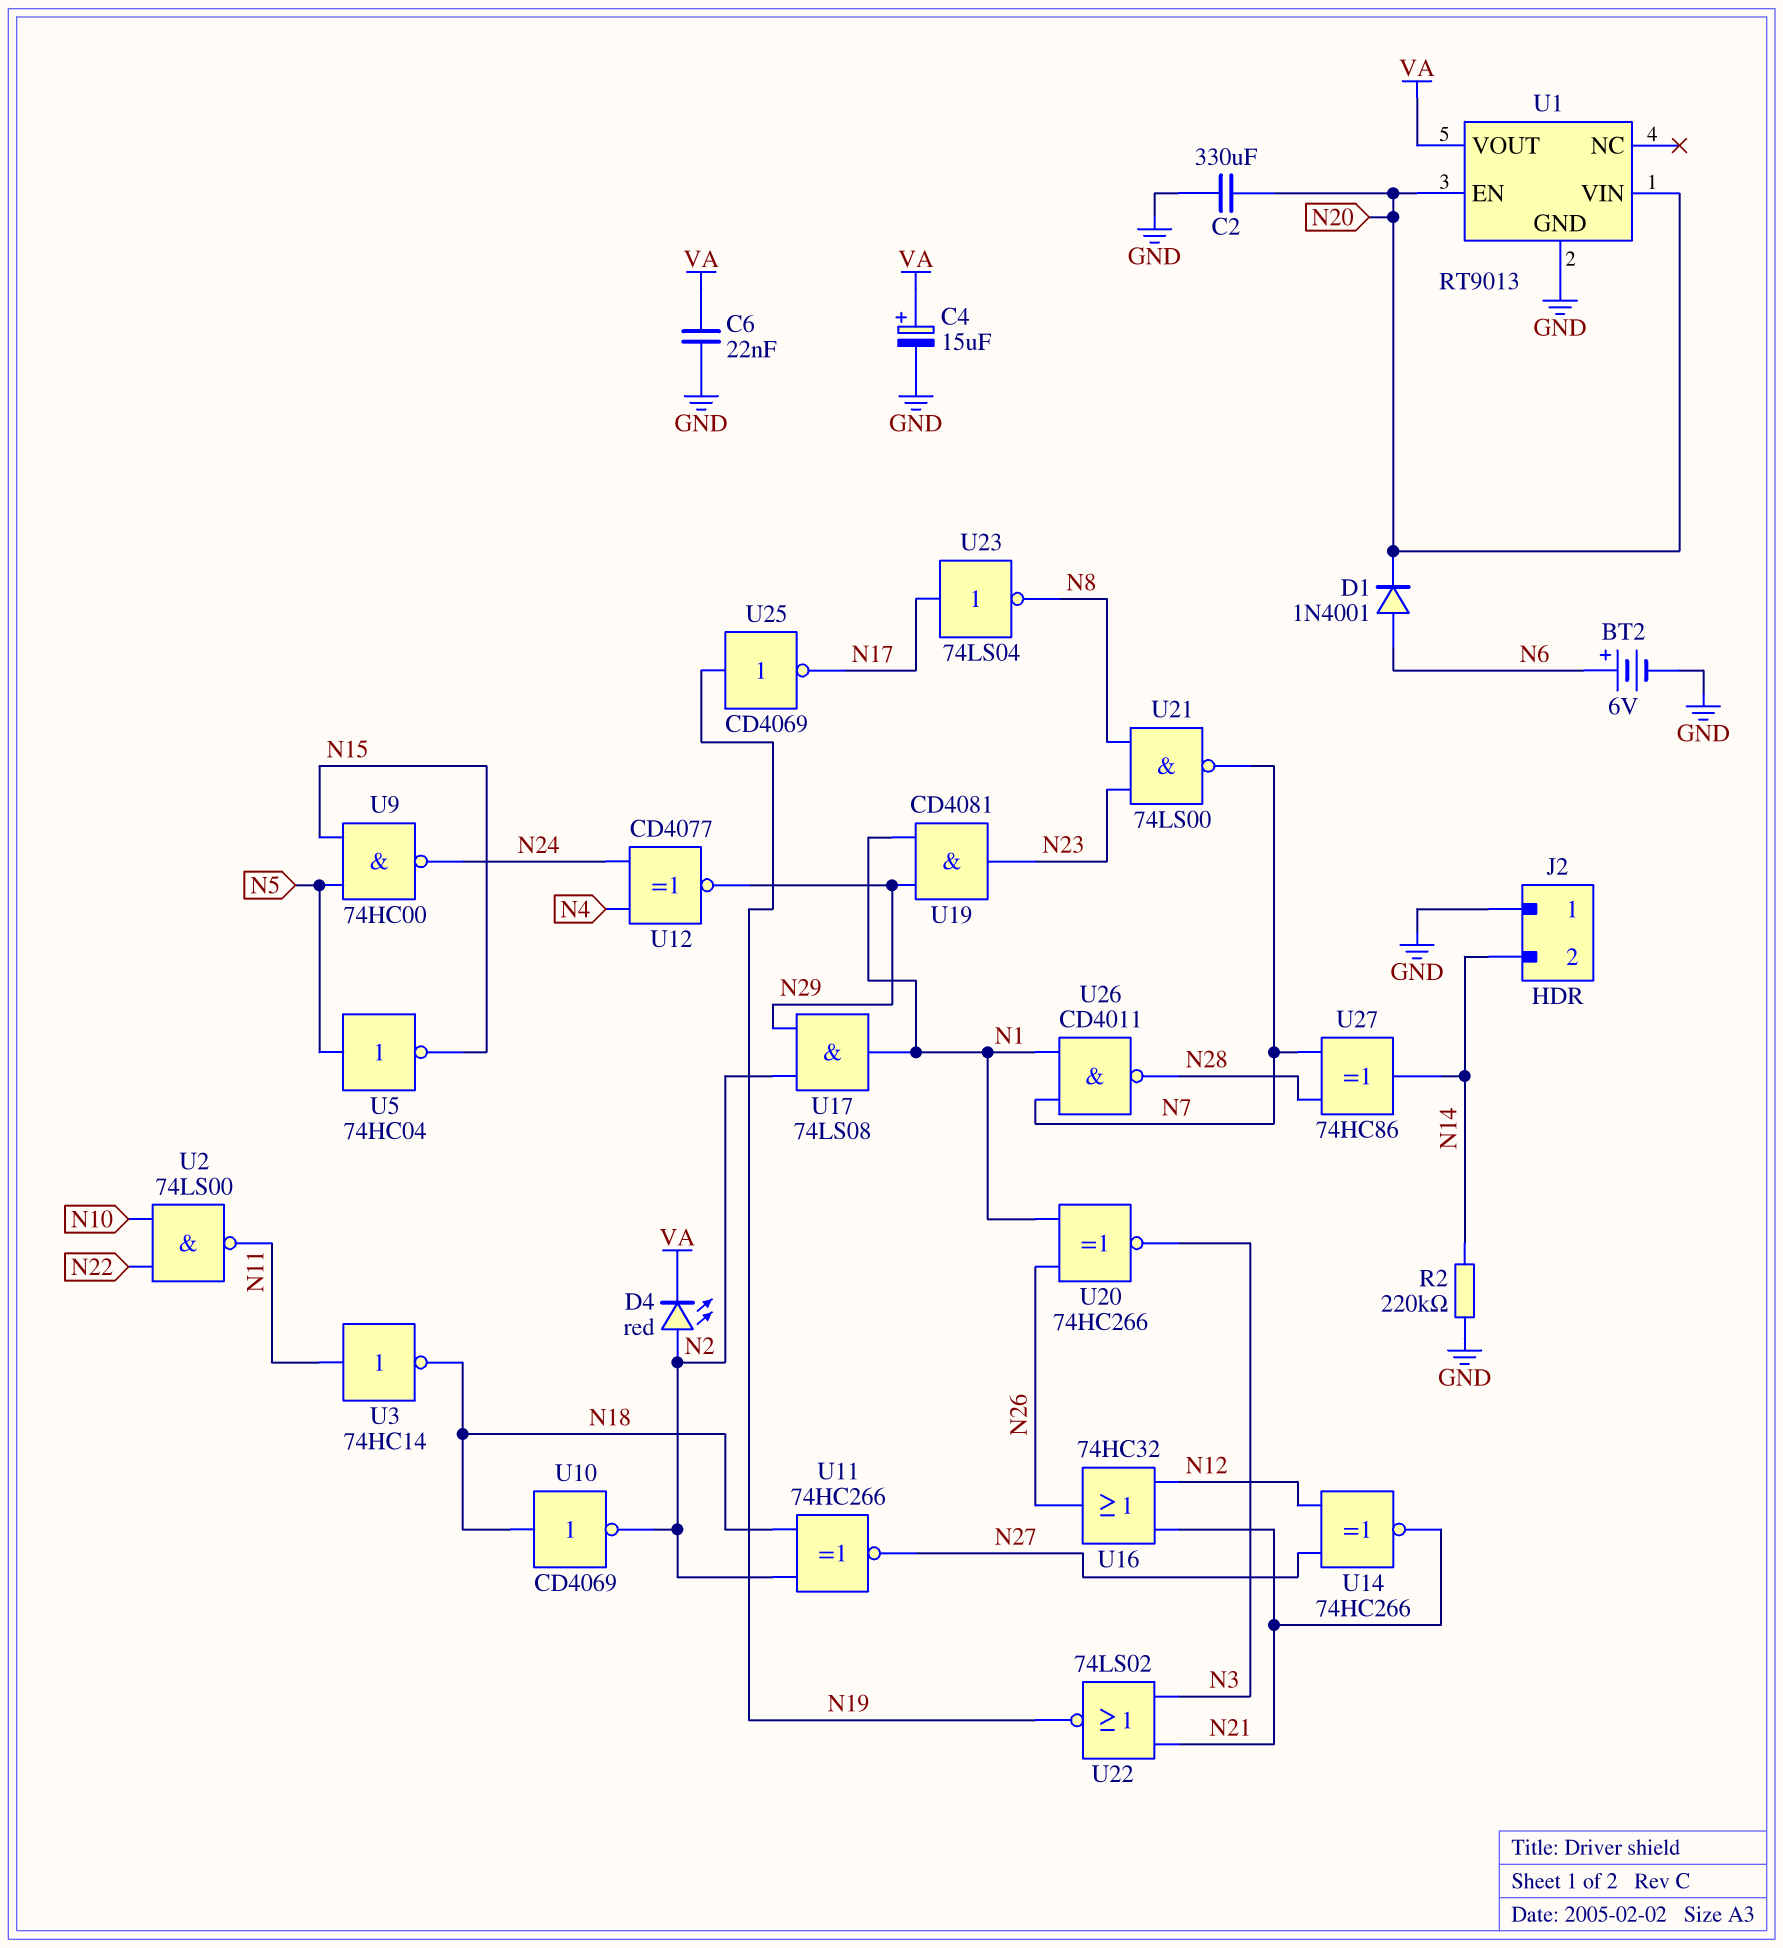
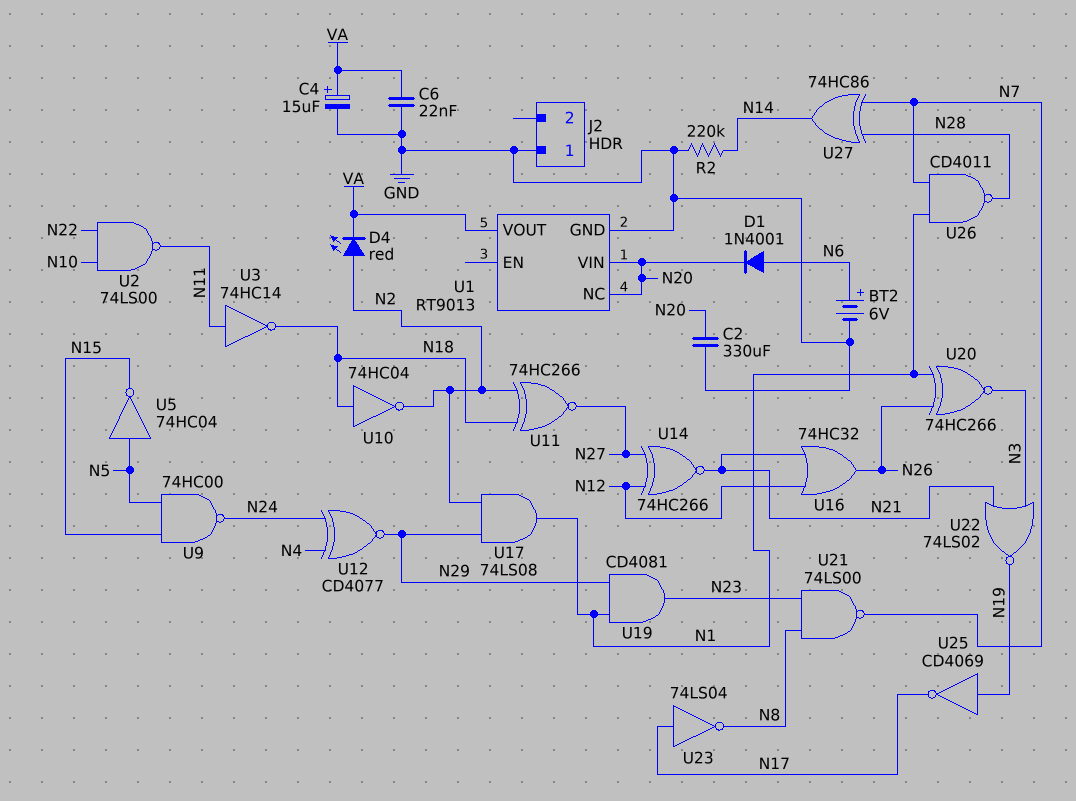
J2 pin 2: N14 -> none
U1 pin EN: N20 -> none
U1 pin NC: none -> N20
U10: NOT CD4069 (in N18, out N2) -> NOT 74HC04 (in N18, out N2)

